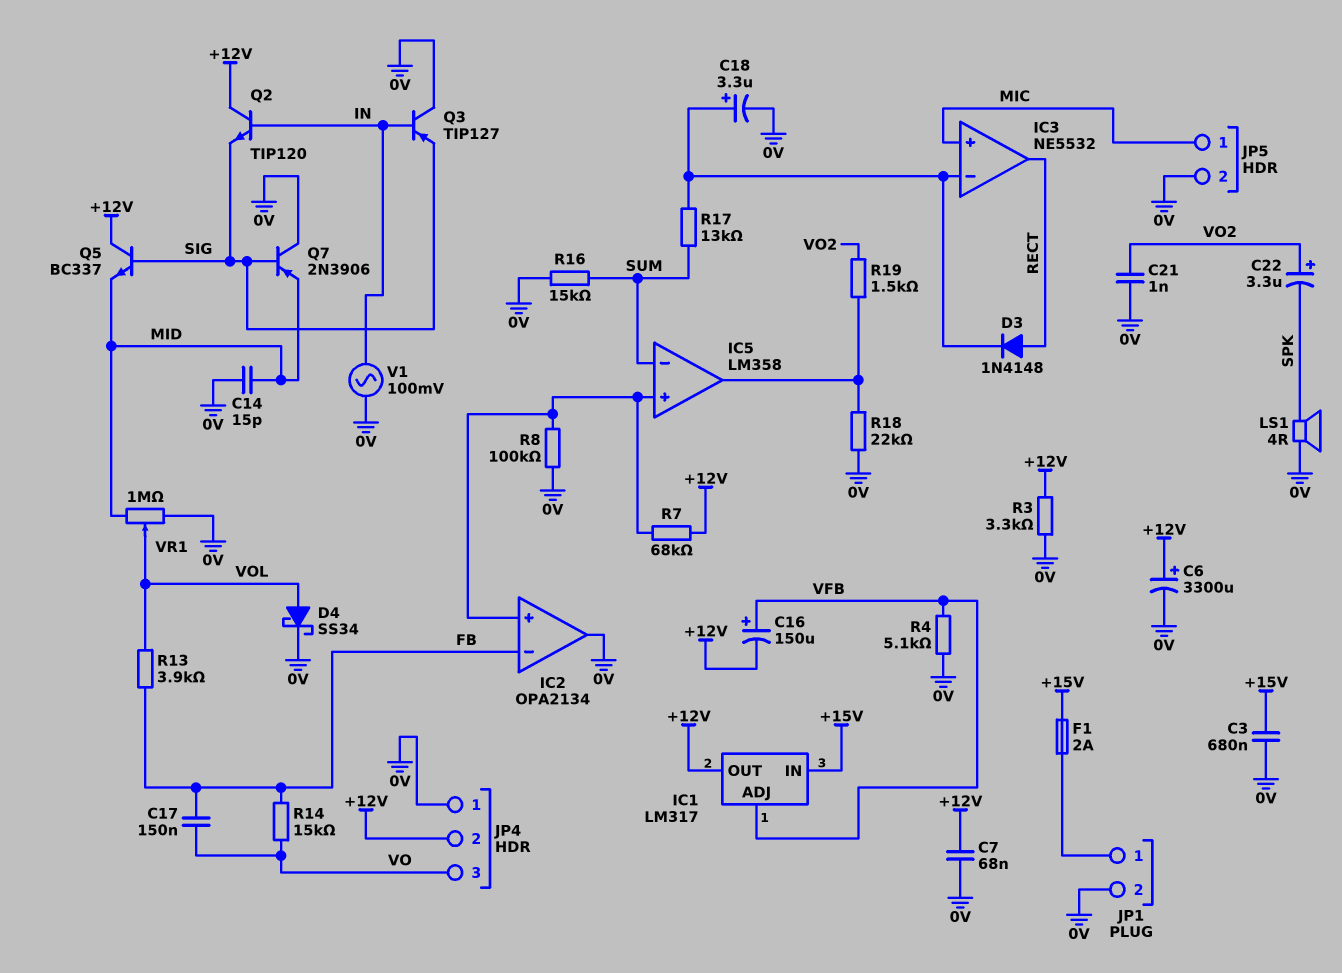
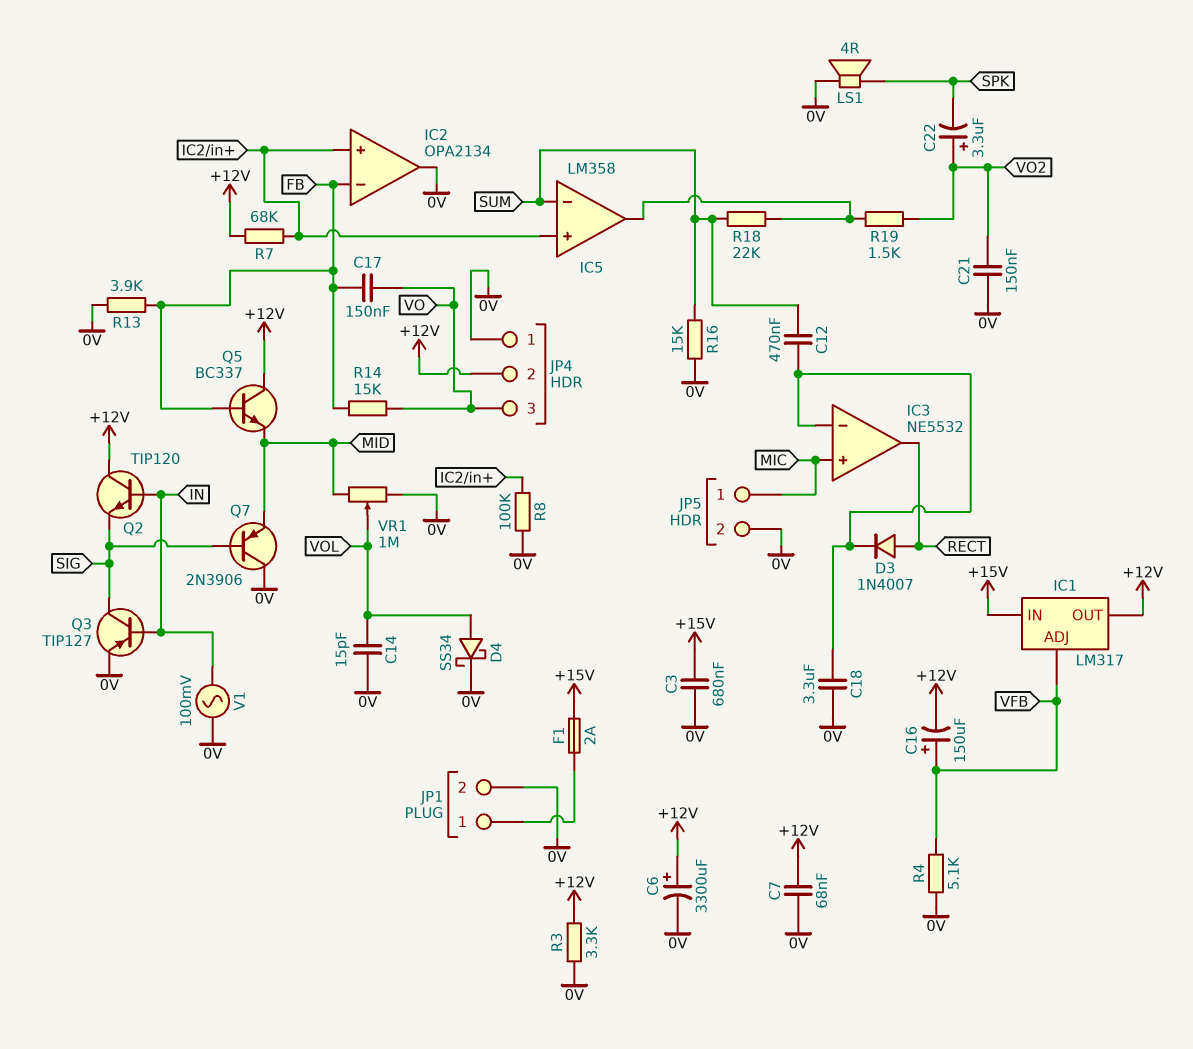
C12: none -> 470nF (IC3/in-, SUM)
C14: 15pF (0V, MID) -> 15pF (0V, VOL)
C18: 3.3uF (plus IC3/in-, minus 0V) -> 3.3uF (0V, IC3/in-)
C21: 1nF (0V, VO2) -> 150nF (0V, VO2)
D3: diode 1N4148 (A RECT, K IC3/in-) -> diode 1N4007 (A RECT, K IC3/in-)
Q3: PNP TIP127 (B IN, C 0V, E SIG) -> PNP TIP127 (B IN, C SIG, E 0V)
Q5: NPN BC337 (B SIG, C +12V, E MID) -> NPN BC337 (B FB, C +12V, E MID)
R13: 3.9k (FB, VOL) -> 3.9k (0V, FB)
R17: 13k (IC3/in-, SUM) -> none
R18: 22k (0V, IC5/out) -> 22k (IC5/out, SUM)

